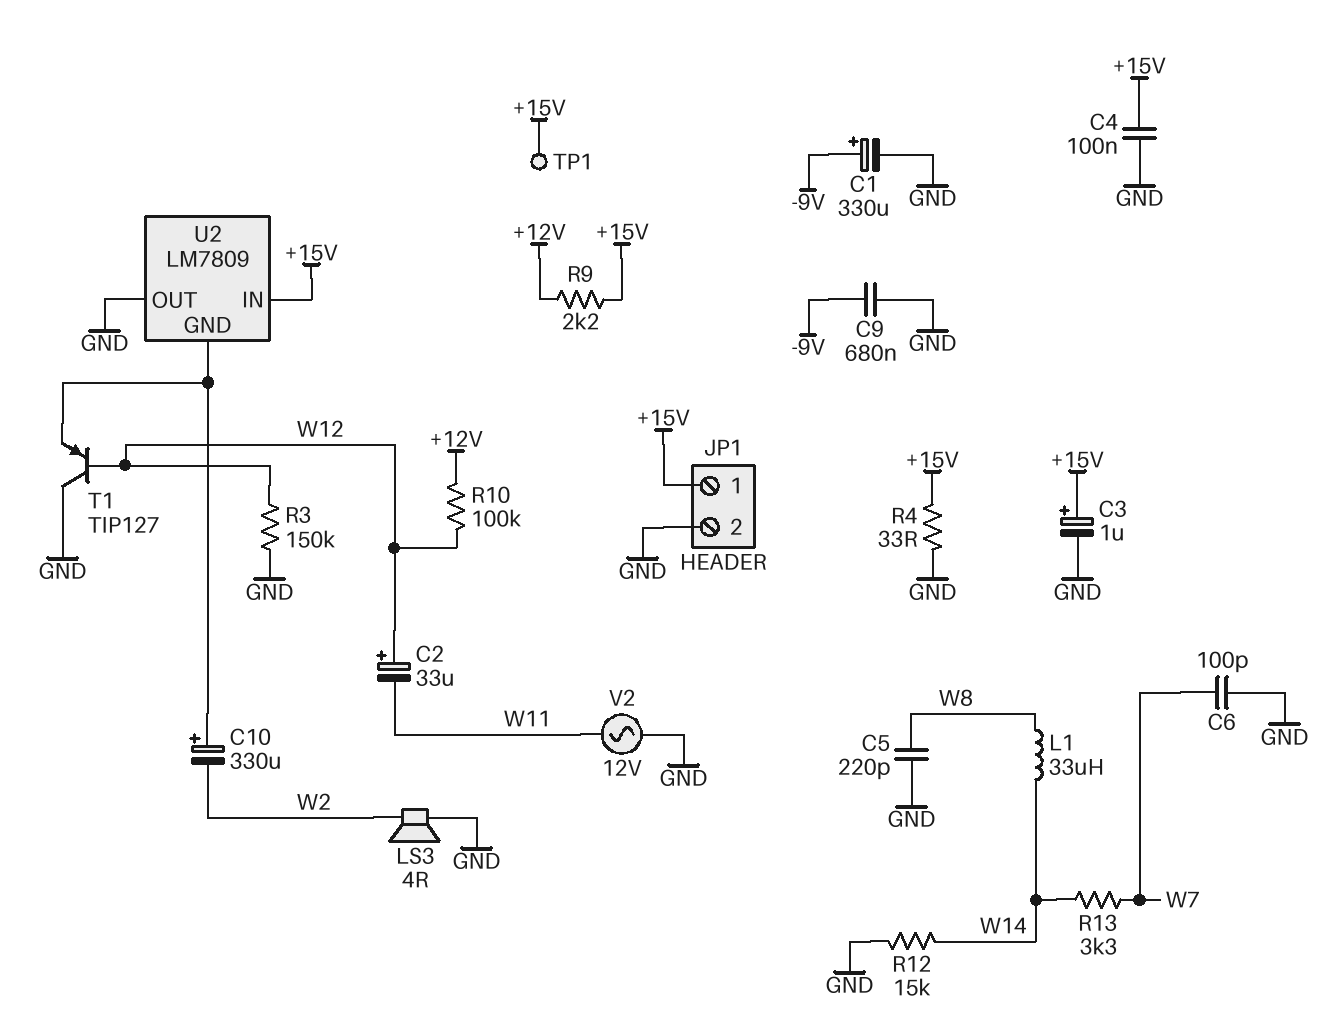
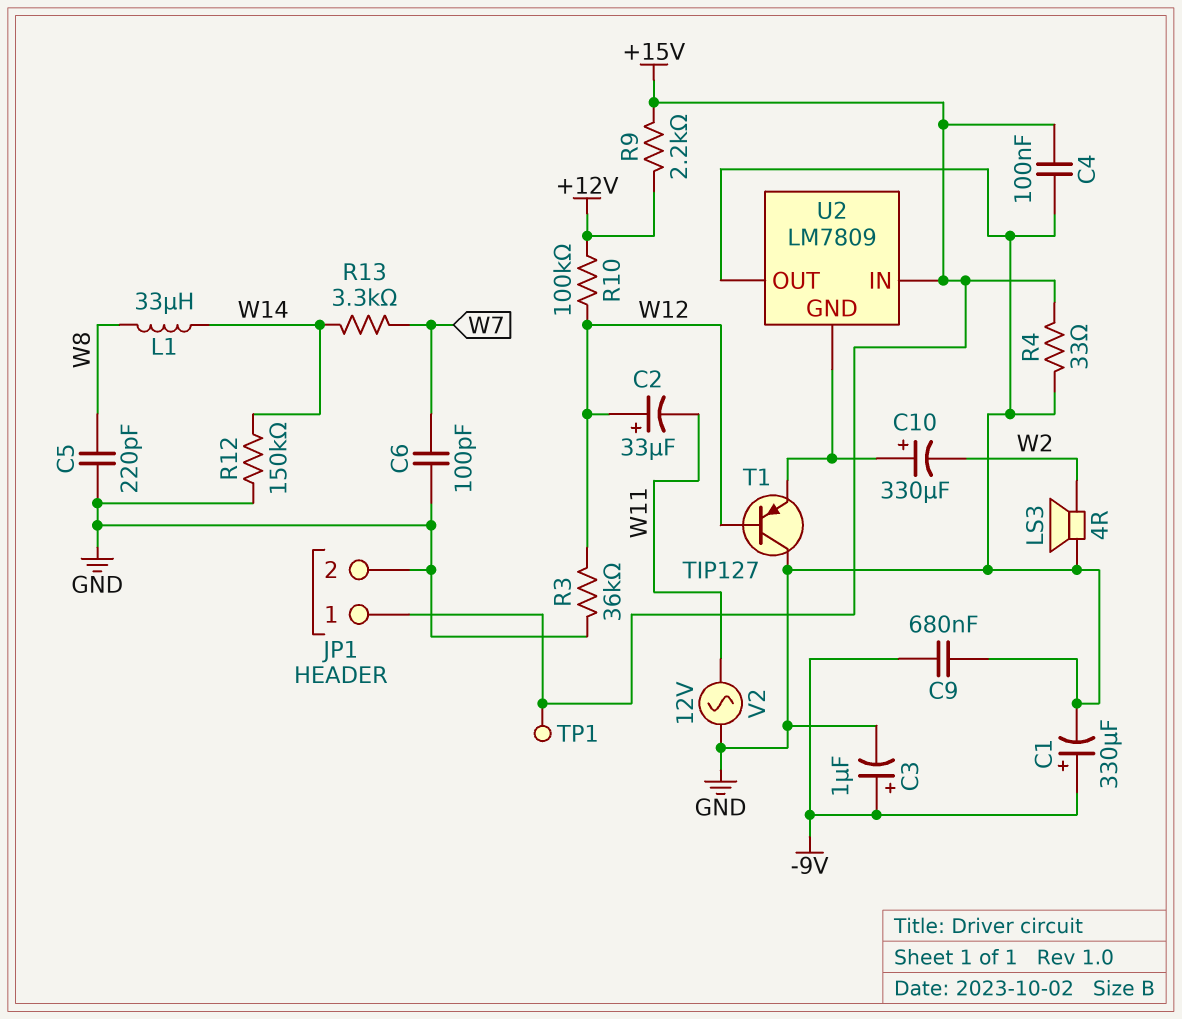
C3: 1uF (plus +15V, minus GND) -> 1uF (plus -9V, minus GND)
R3: 150k (GND, W12) -> 36k (GND, W12)
R12: 15k (GND, W14) -> 150k (GND, W14)

